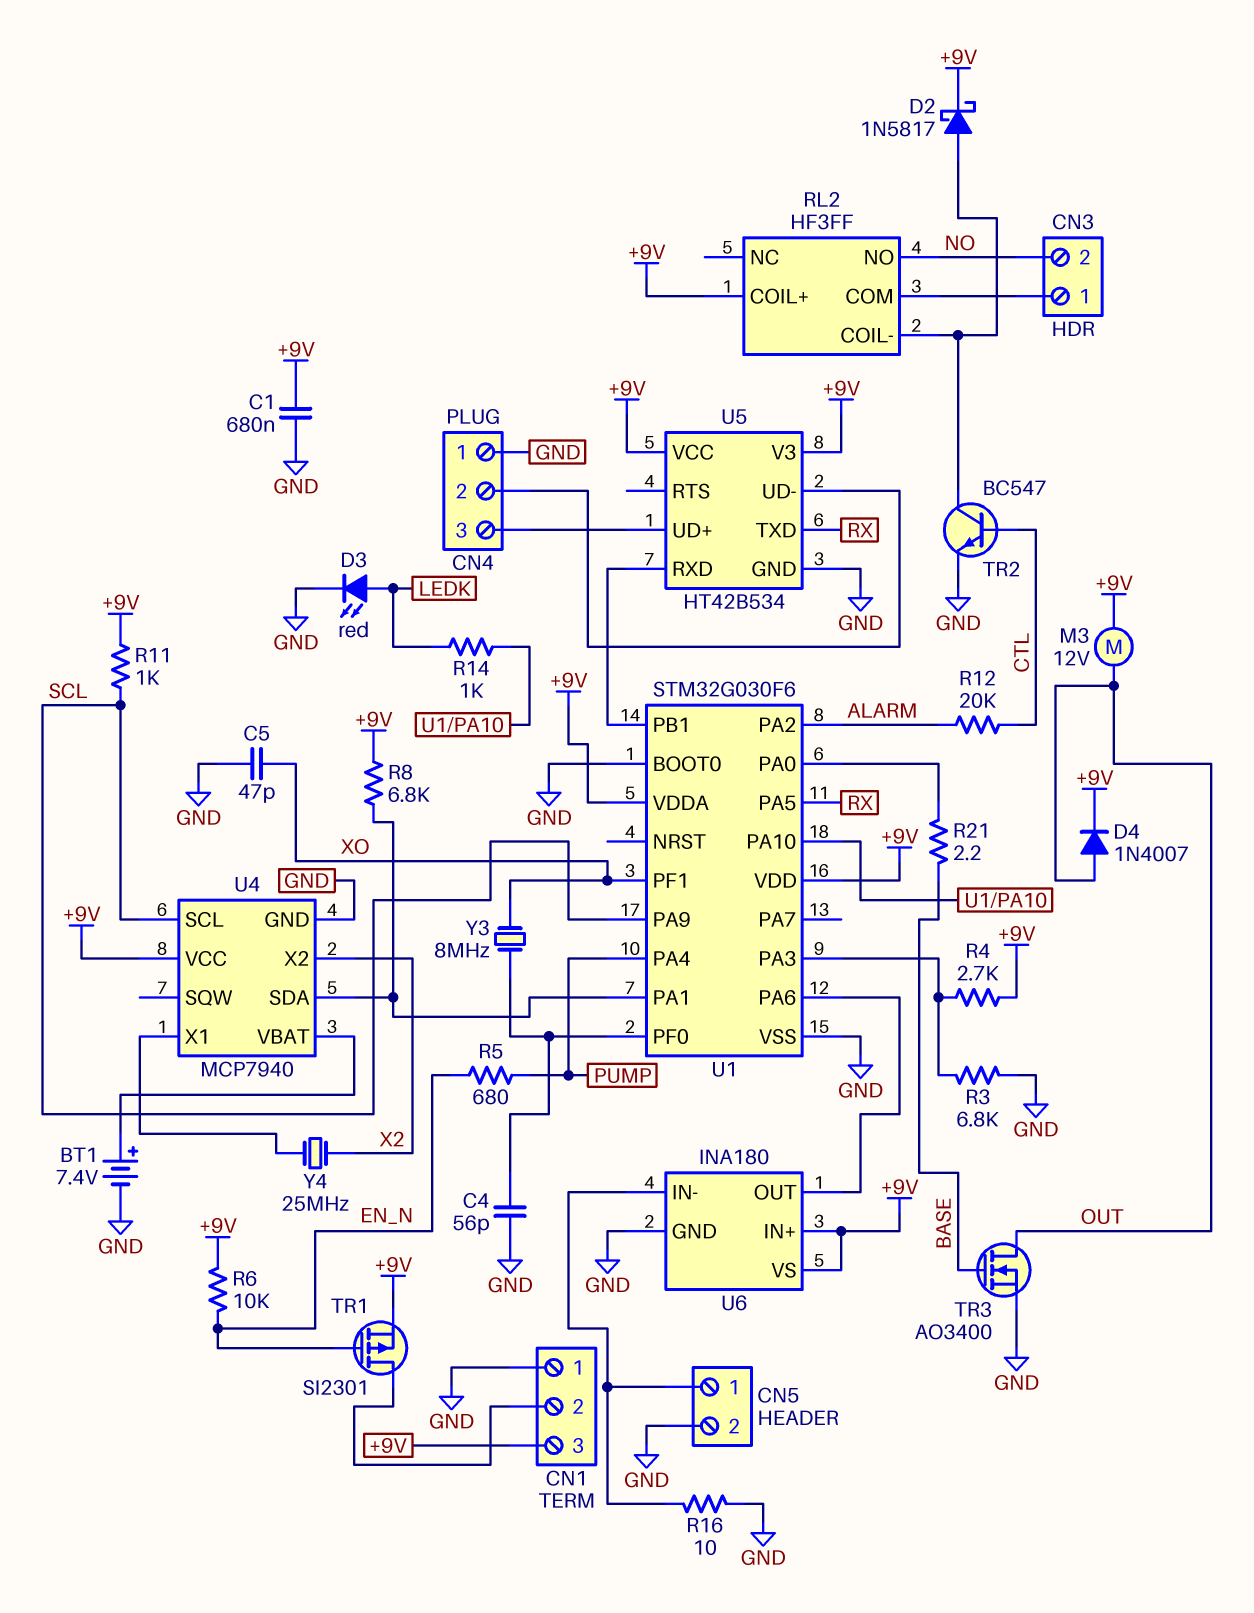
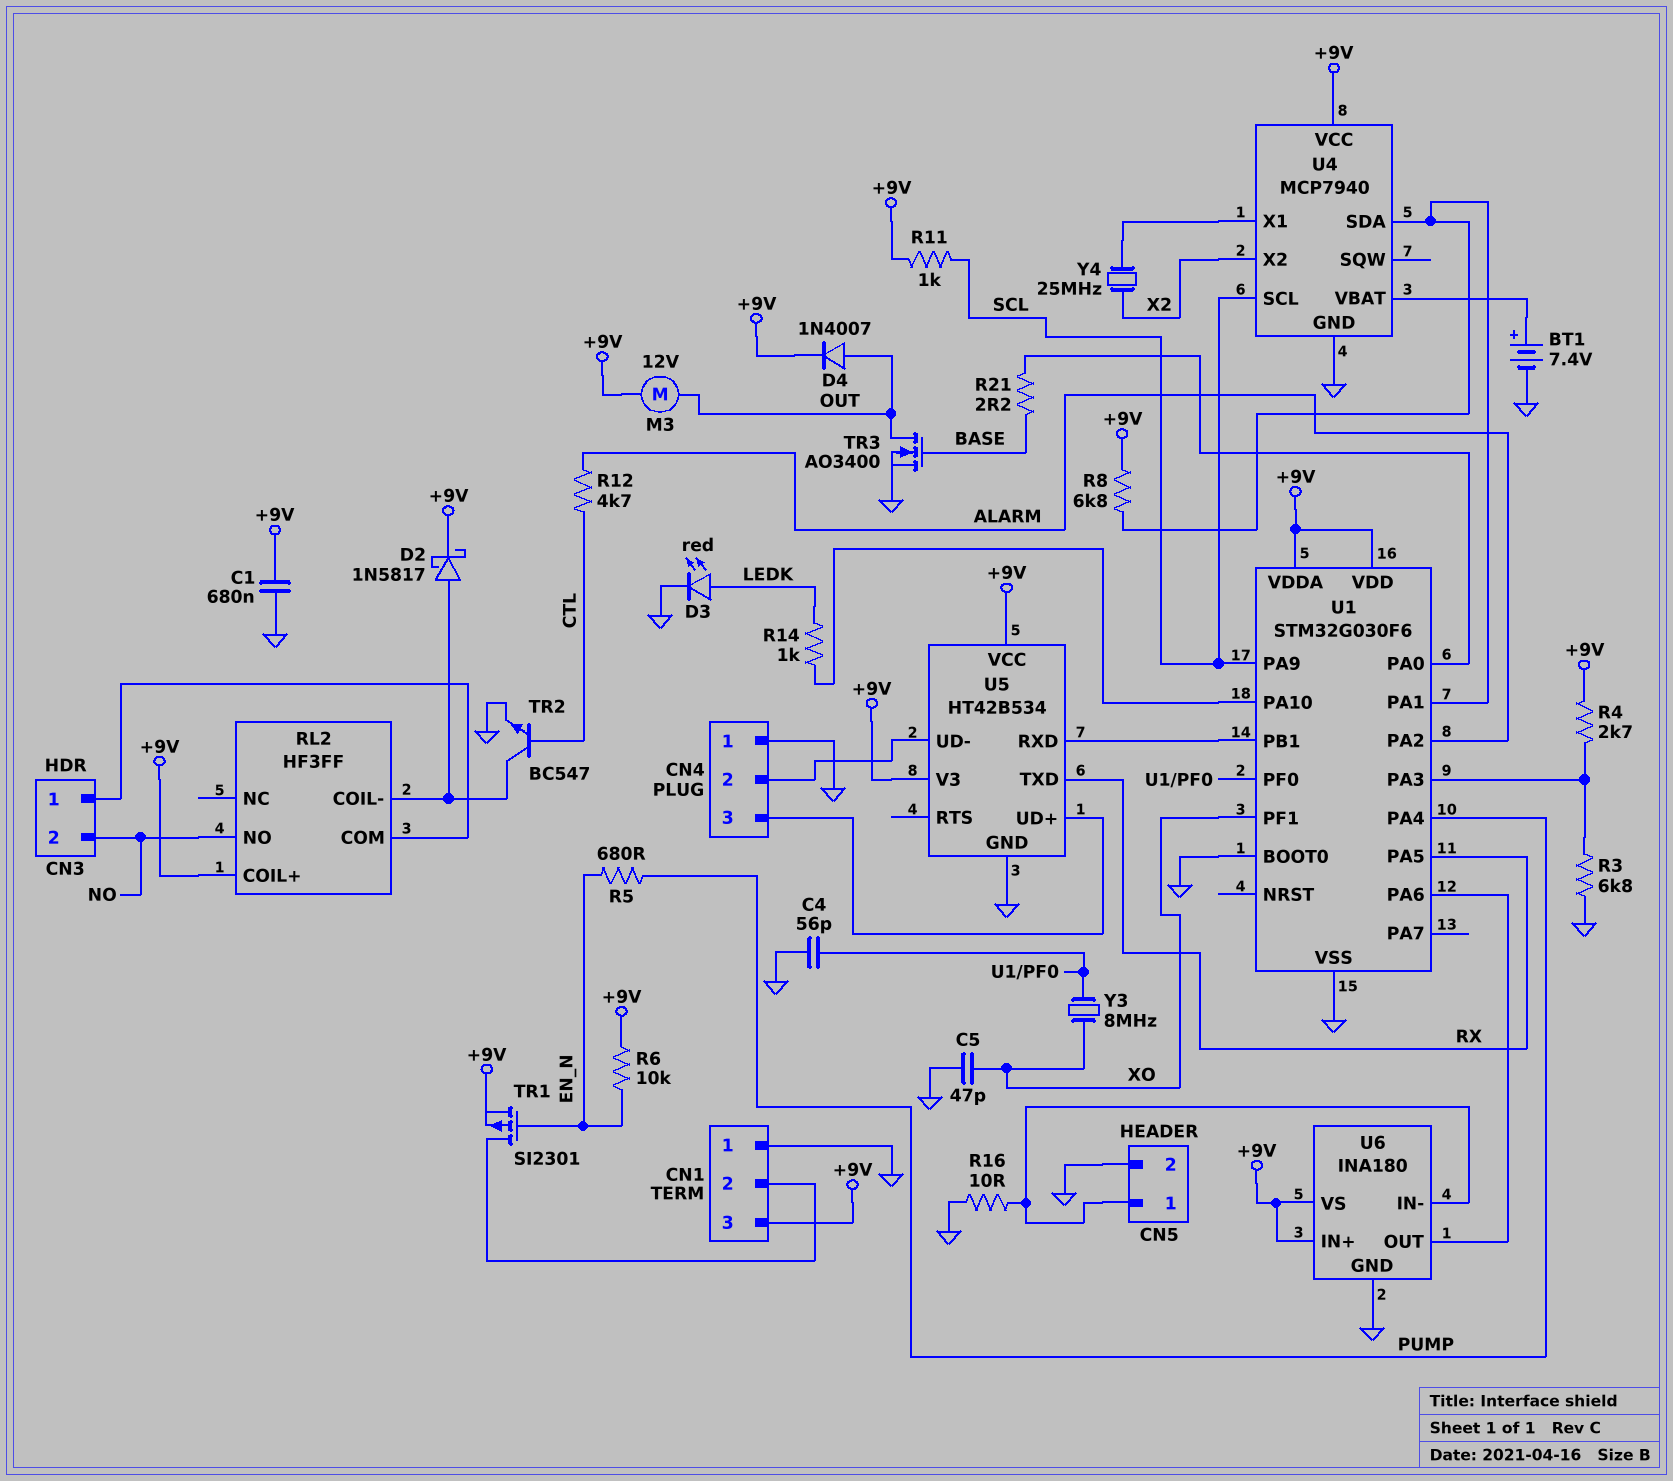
R12: 20k (ALARM, CTL) -> 4.7k (ALARM, CTL)

